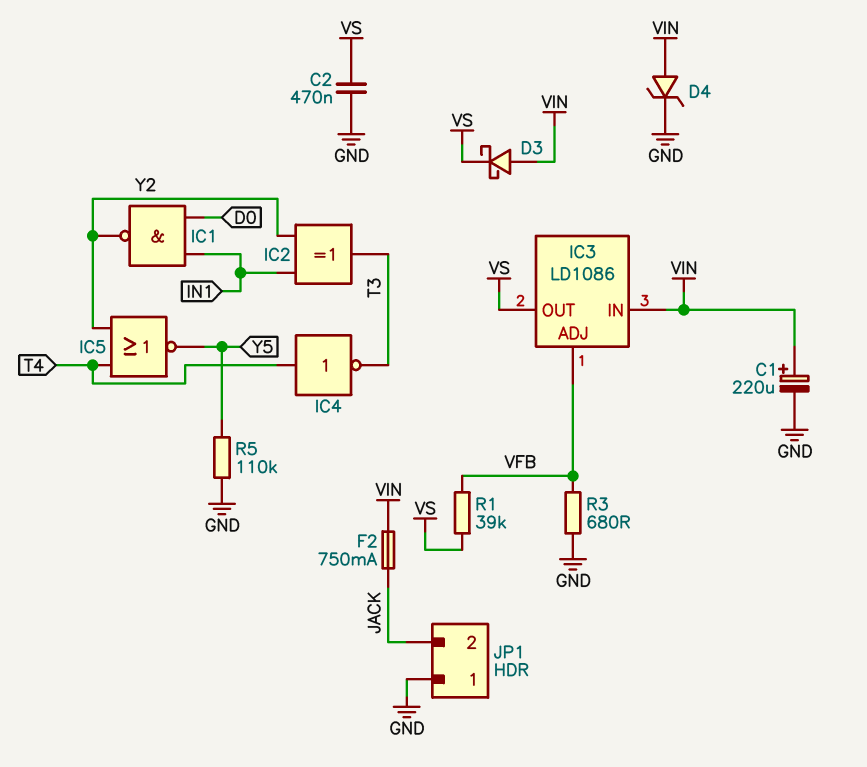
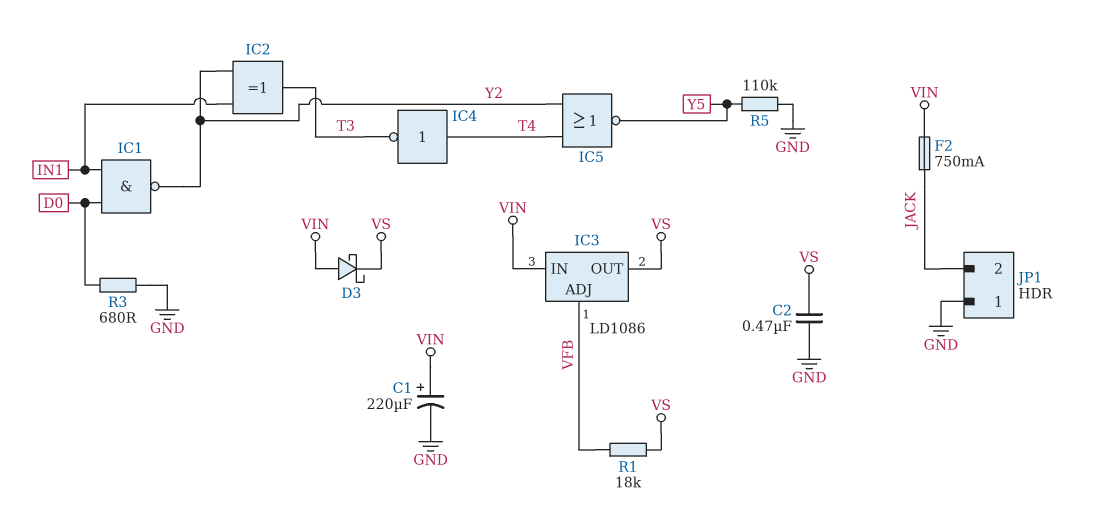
D4: zener (A VIN, K GND) -> none
R1: 39k (VFB, VS) -> 18k (VFB, VS)
R3: 680 (GND, VFB) -> 680 (D0, GND)

